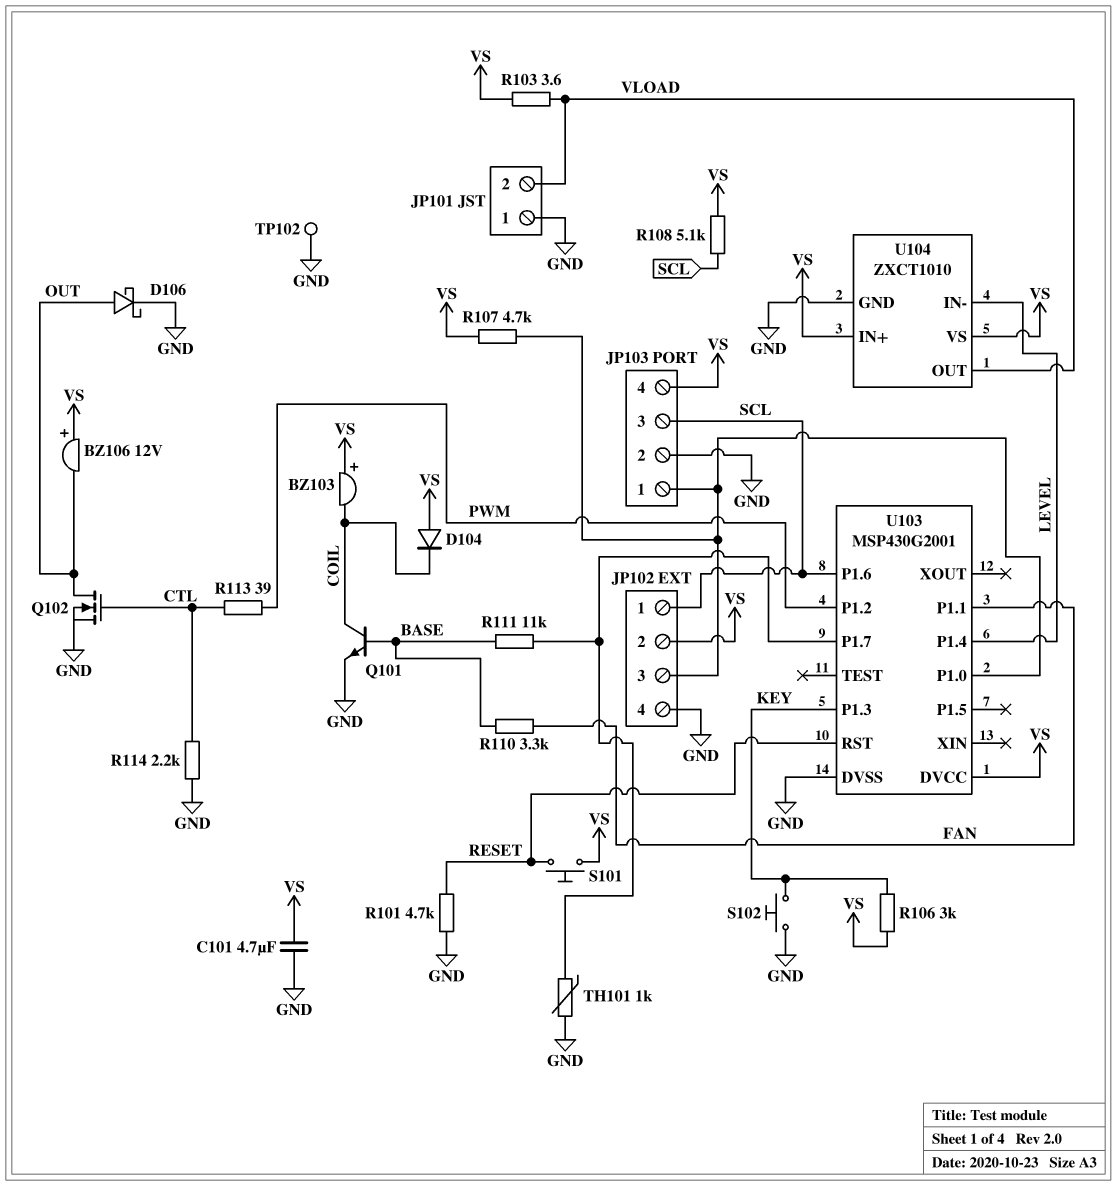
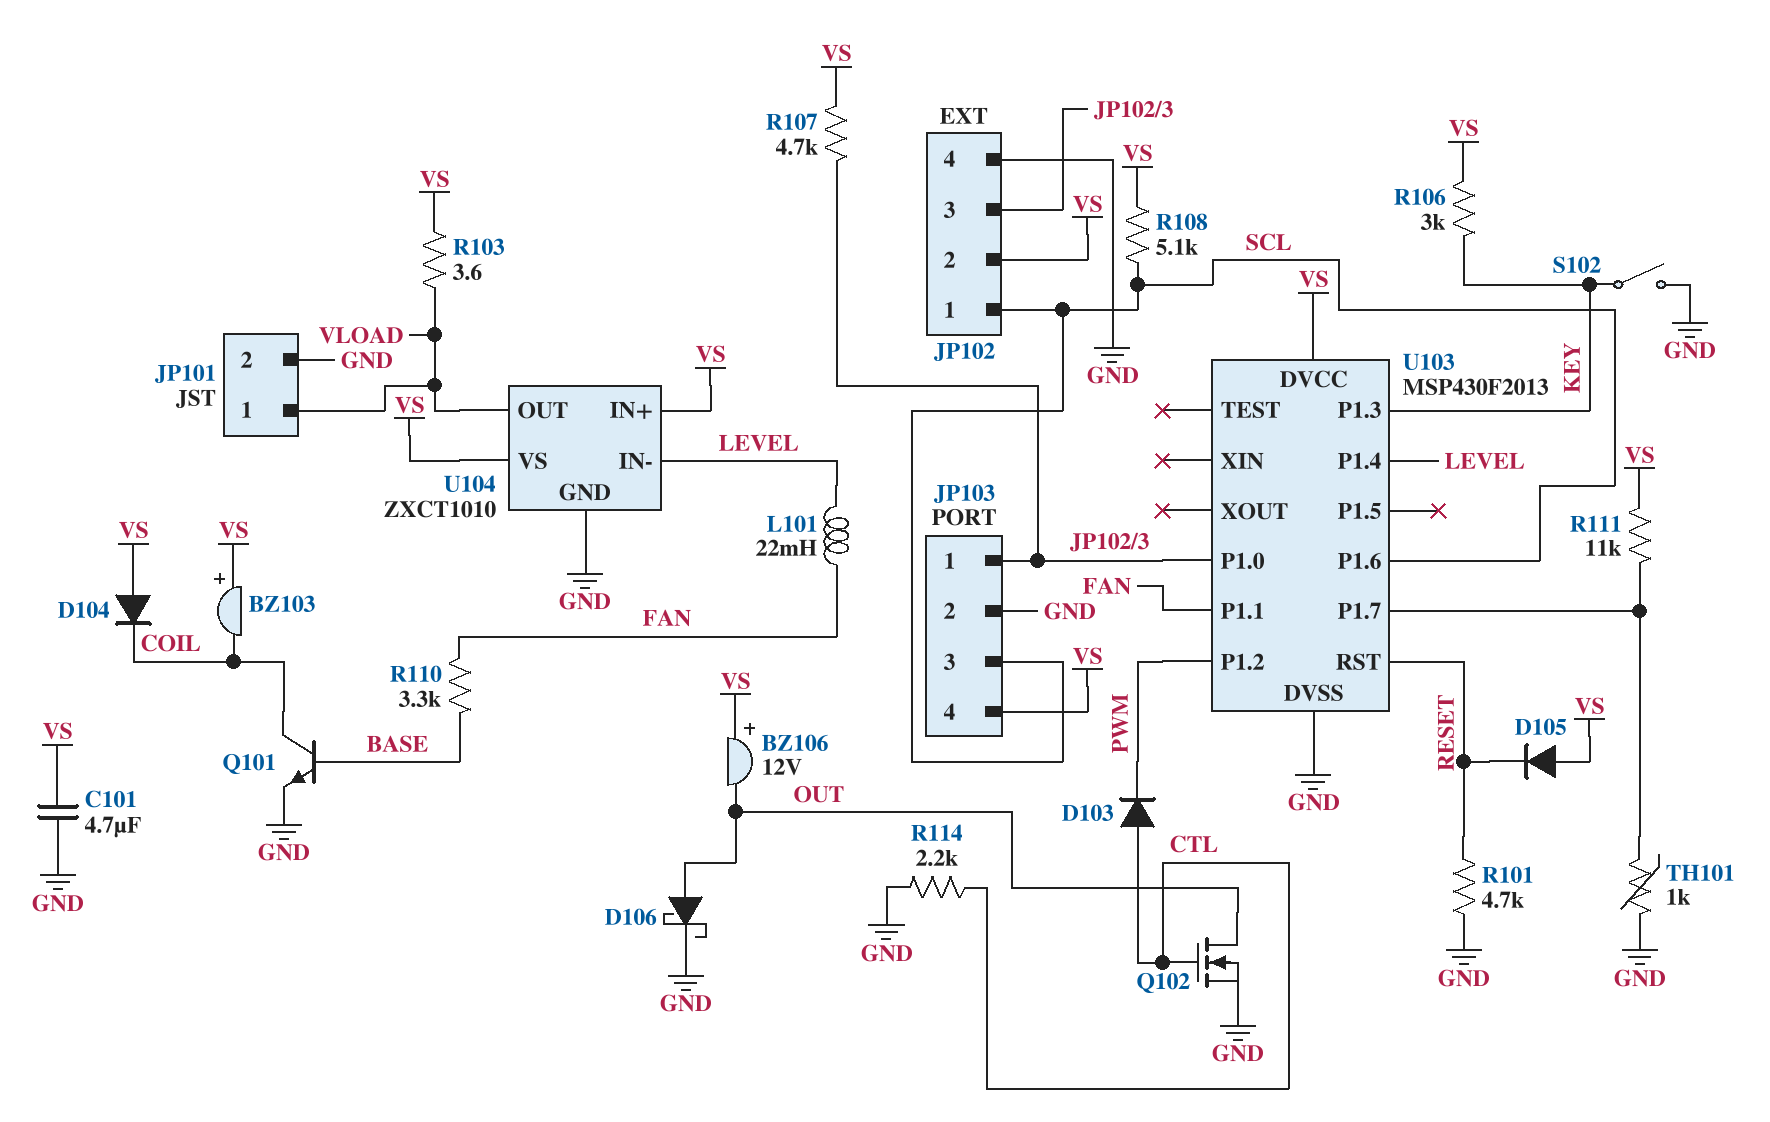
D103: none -> diode (A CTL, K PWM)
D105: none -> diode (A VS, K RESET)
JP101 pin 1: GND -> VLOAD
JP101 pin 2: VLOAD -> GND
L101: none -> 22mH (FAN, LEVEL)
R111: 11k (BASE, U103/P1.7) -> 11k (U103/P1.7, VS)
R113: 39 (CTL, PWM) -> none
S101: button (RESET, VS) -> none
S102: button (GND, KEY) -> switch (GND, KEY)
TP102: test point (GND) -> none
U103: MSP430G2001 -> MSP430F2013

